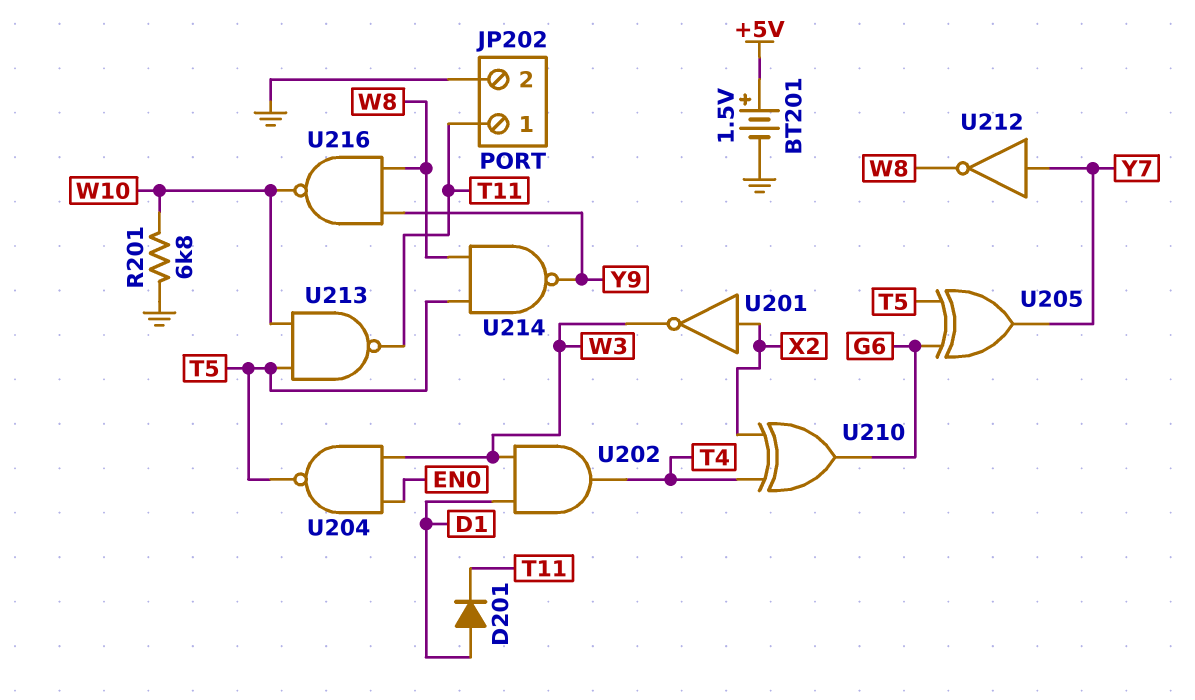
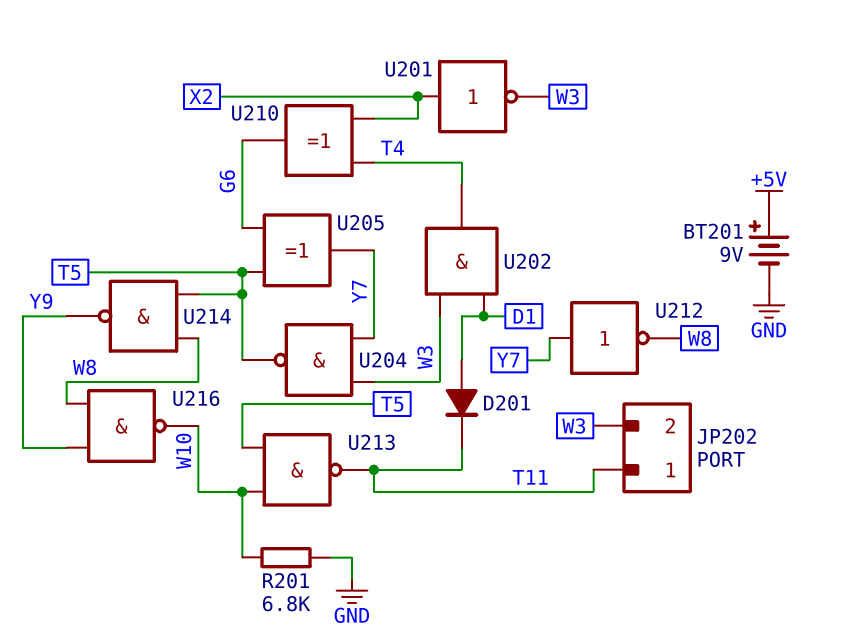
BT201: 1.5V (plus +5V, minus GND) -> 9V (plus +5V, minus GND)
JP202 pin 2: GND -> W3
U204: NAND (in EN0, in W3, out T5) -> NAND (in W3, in Y7, out T5)

